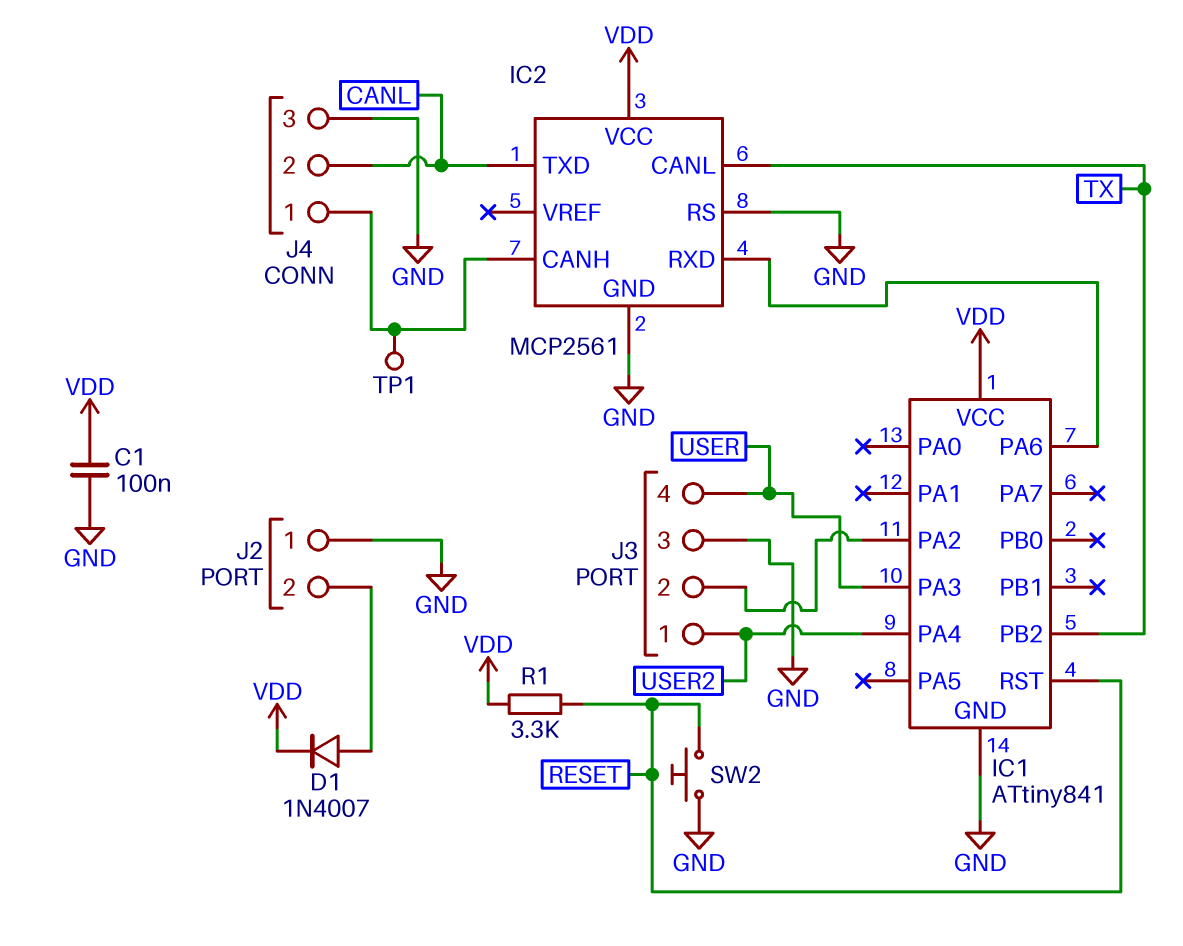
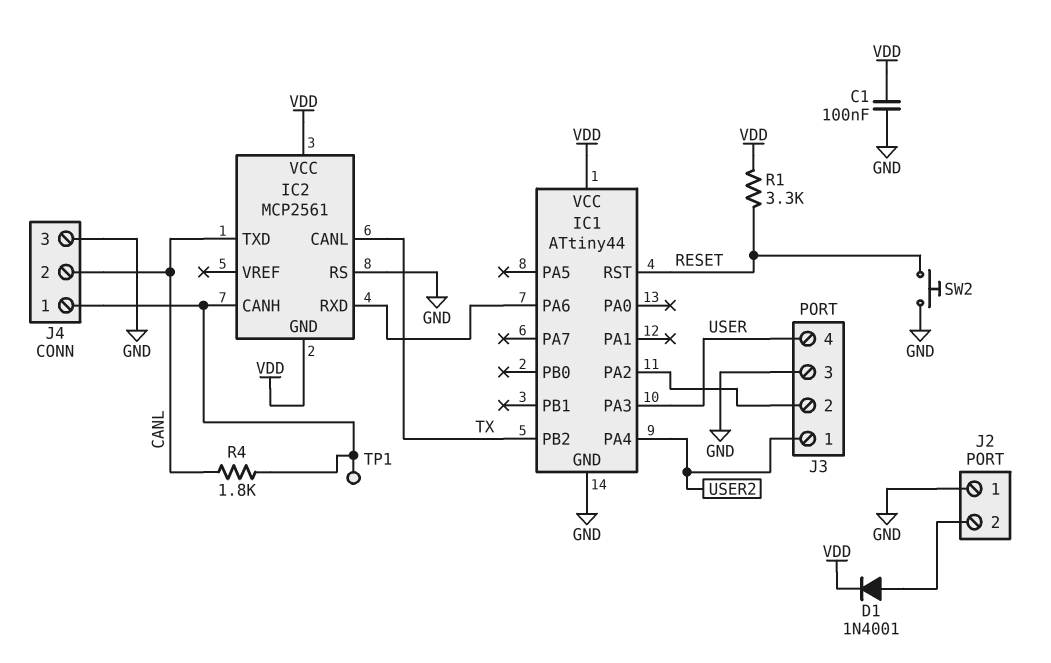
D1: diode 1N4007 (A J2/2, K VDD) -> diode 1N4001 (A J2/2, K VDD)
IC1: ATtiny841 -> ATtiny44
IC2 pin GND: GND -> VDD
R4: none -> 1.8k (CANL, IC2/CANH)

